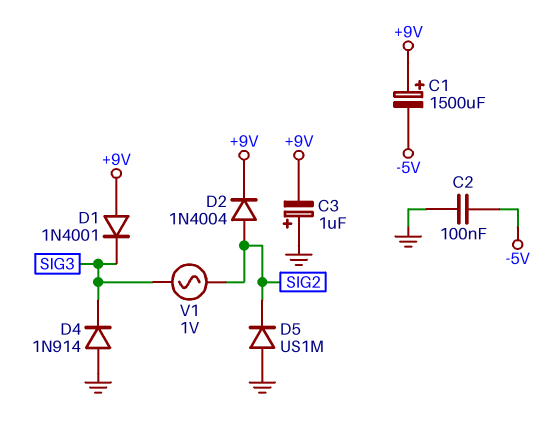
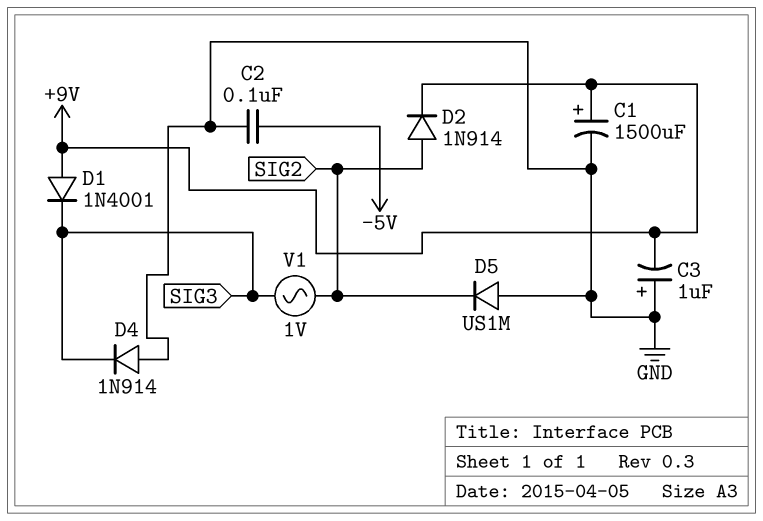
C1: 1500uF (plus +9V, minus -5V) -> 1500uF (plus +9V, minus GND)
D2: diode 1N4004 (A SIG2, K +9V) -> diode 1N914 (A SIG2, K +9V)

